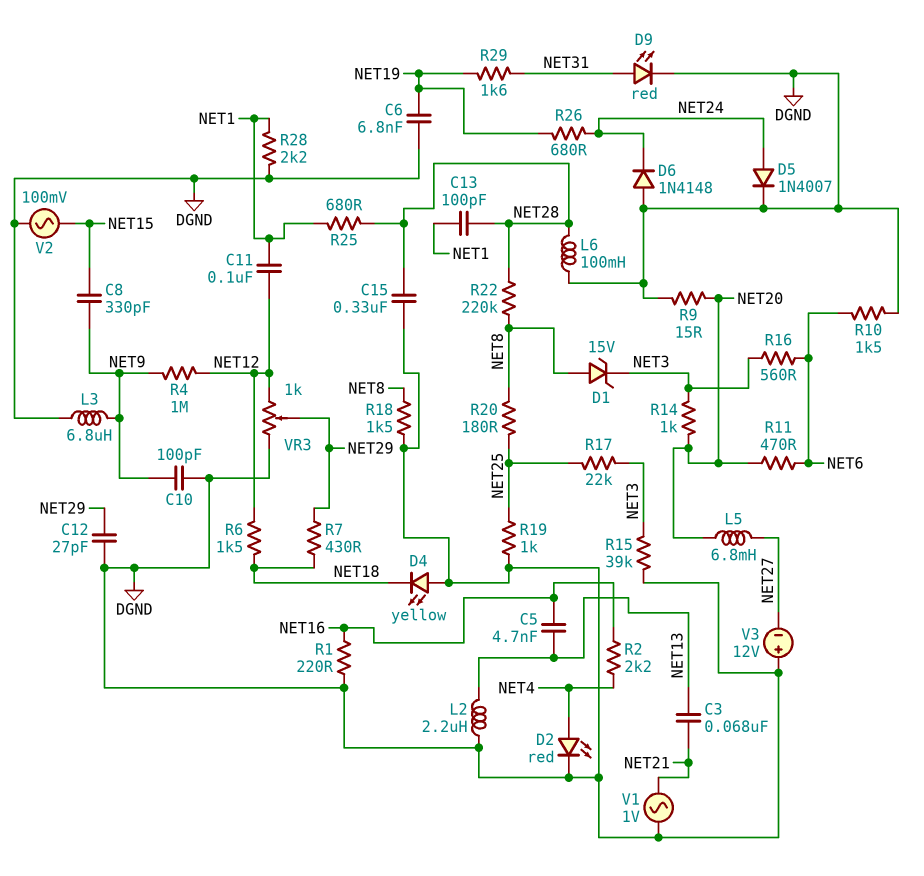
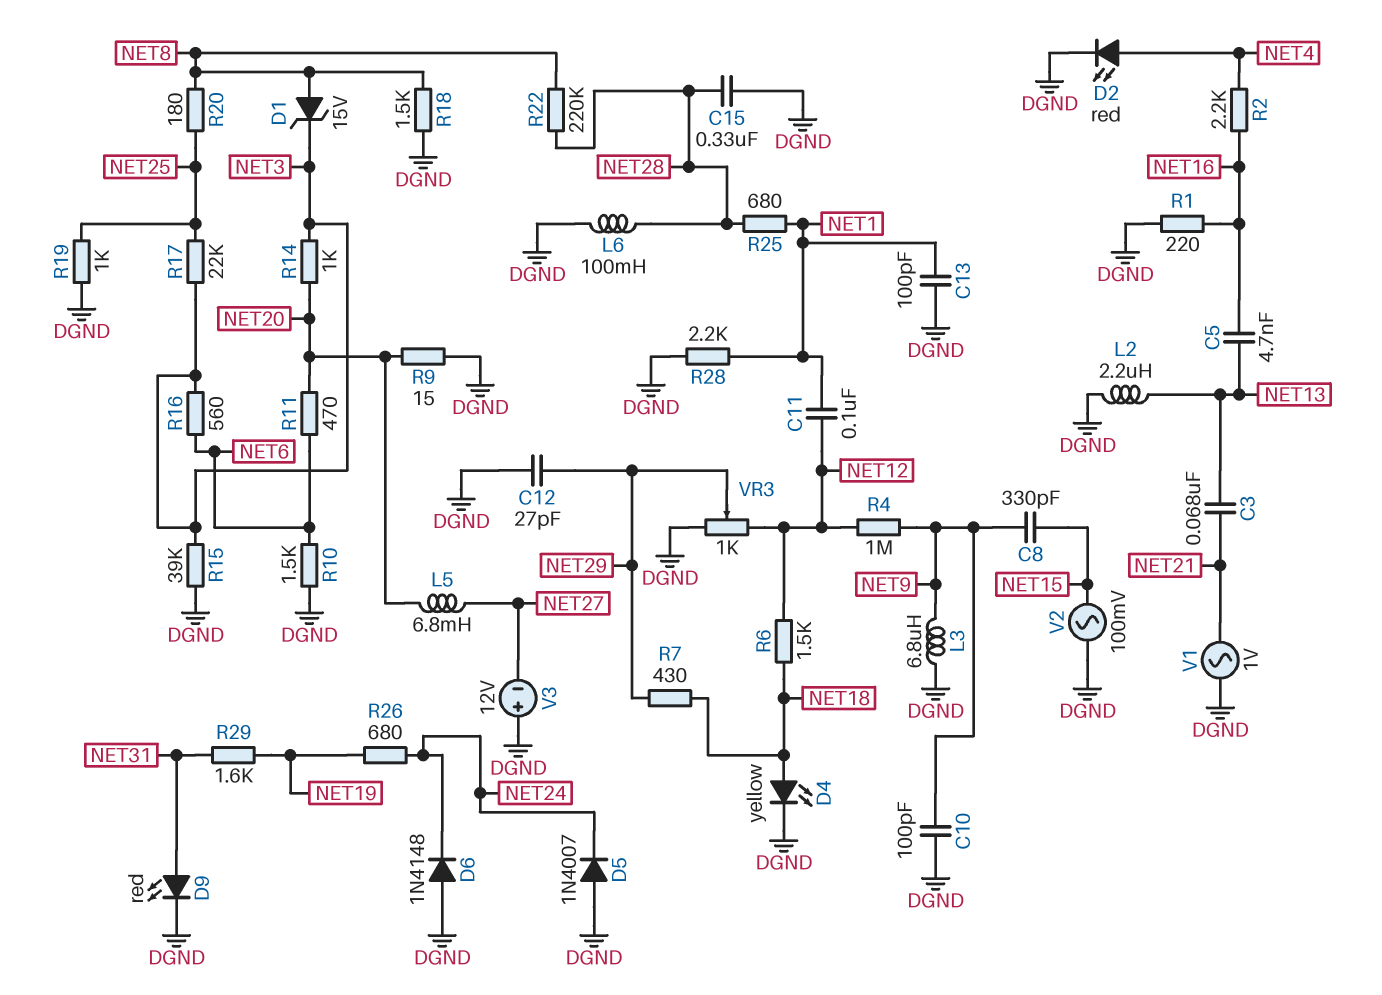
C6: 6.8nF (DGND, NET19) -> none
C13: 100pF (NET1, NET28) -> 100pF (DGND, NET1)
D4: LED yellow (A DGND, K NET18) -> LED yellow (A NET18, K DGND)
D5: diode 1N4007 (A NET24, K DGND) -> diode 1N4007 (A DGND, K NET24)

